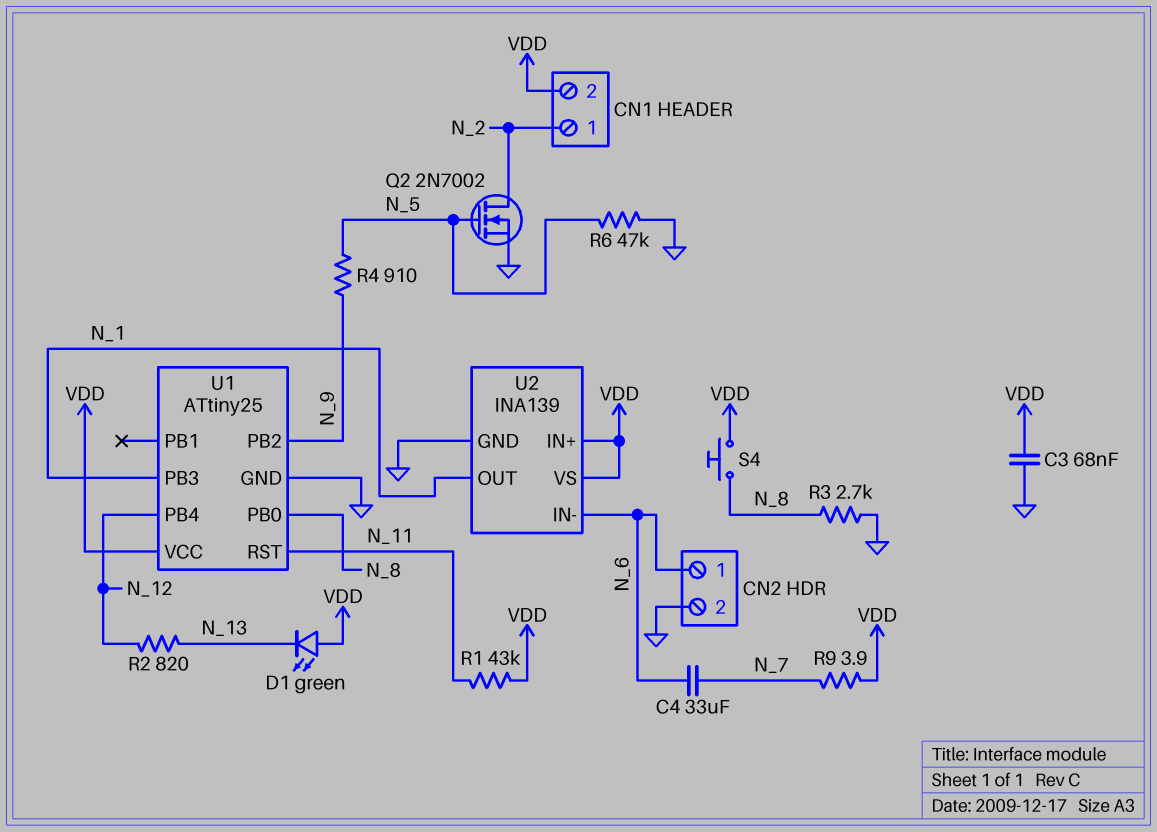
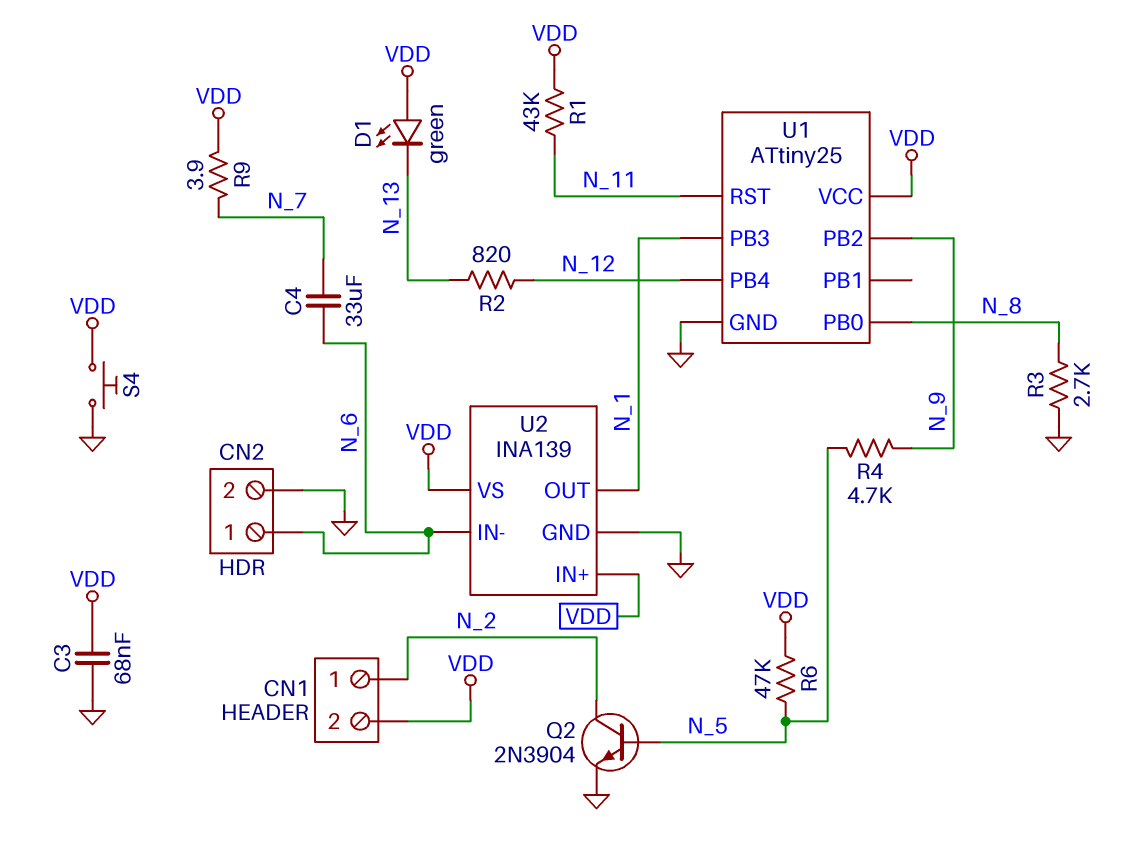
Q2: NMOS 2N7002 (G N_5, D N_2, S GND) -> NPN 2N3904 (B N_5, C N_2, E GND)
R4: 910 (N_5, N_9) -> 4.7k (N_5, N_9)
R6: 47k (GND, N_5) -> 47k (N_5, VDD)
S4: button (N_8, VDD) -> button (GND, VDD)

